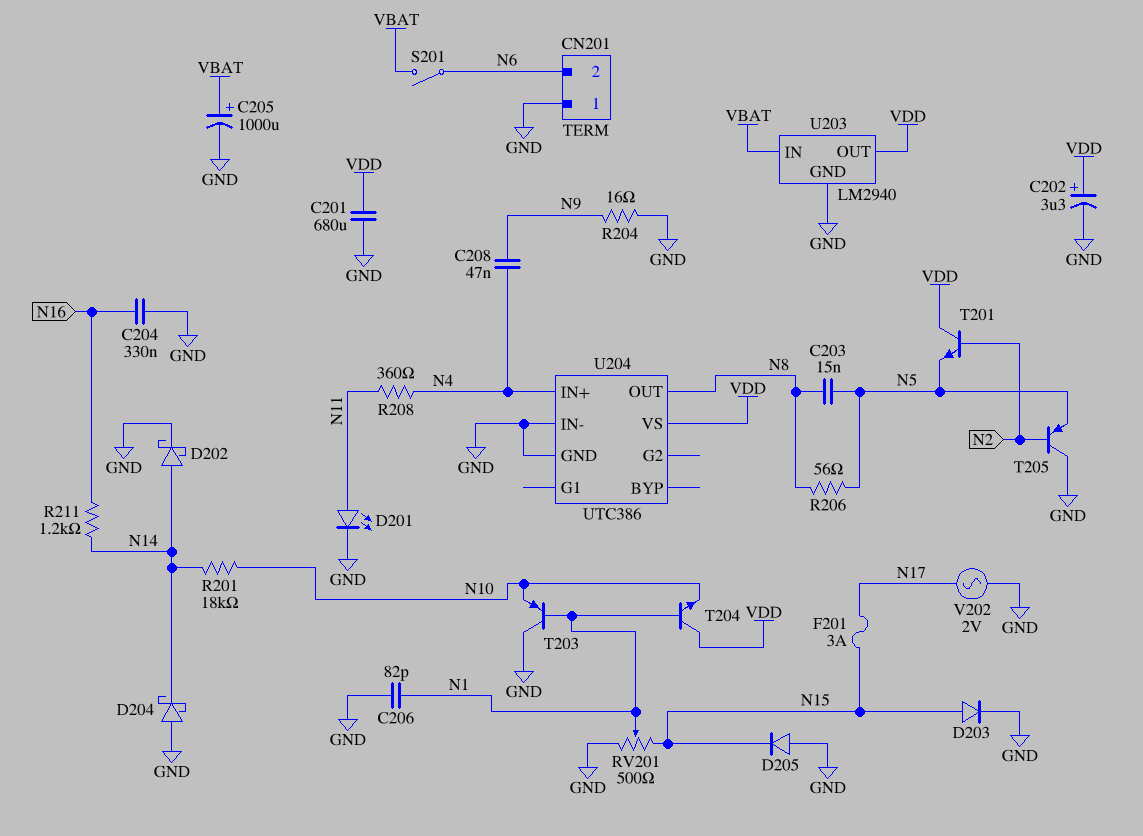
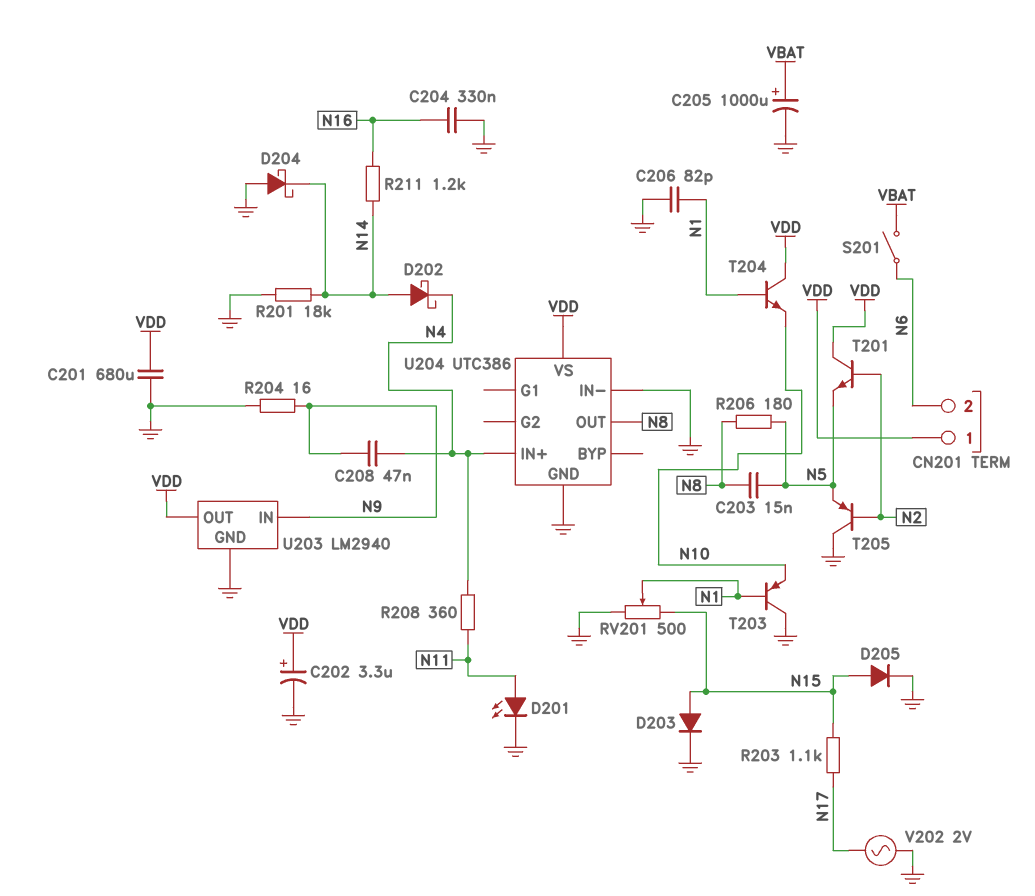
CN201 pin 1: GND -> VDD
D202: schottky (A N14, K GND) -> schottky (A N14, K N4)
D205: diode (A GND, K N15) -> diode (A N15, K GND)
F201: 3A (N15, N17) -> none
R201: 18k (N10, N14) -> 18k (GND, N14)
R203: none -> 1.1k (N15, N17)
R206: 56 (N5, N8) -> 180 (N5, N8)
U203 pin IN: VBAT -> N9

